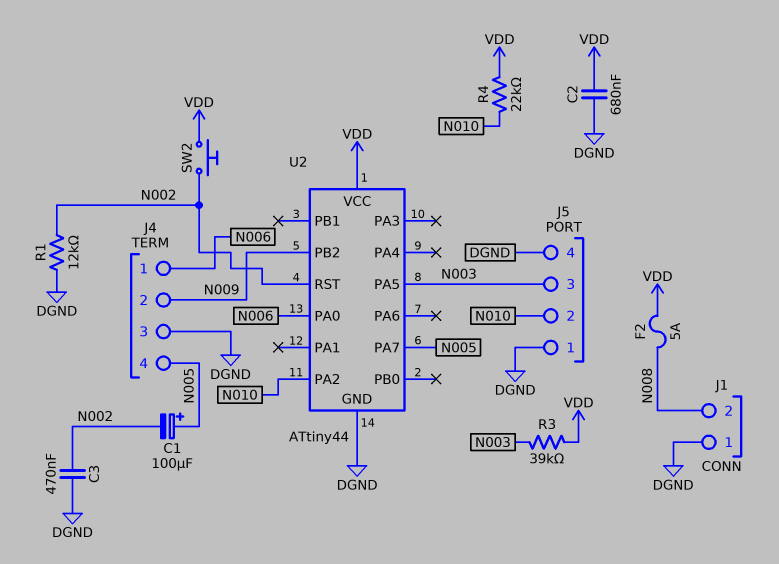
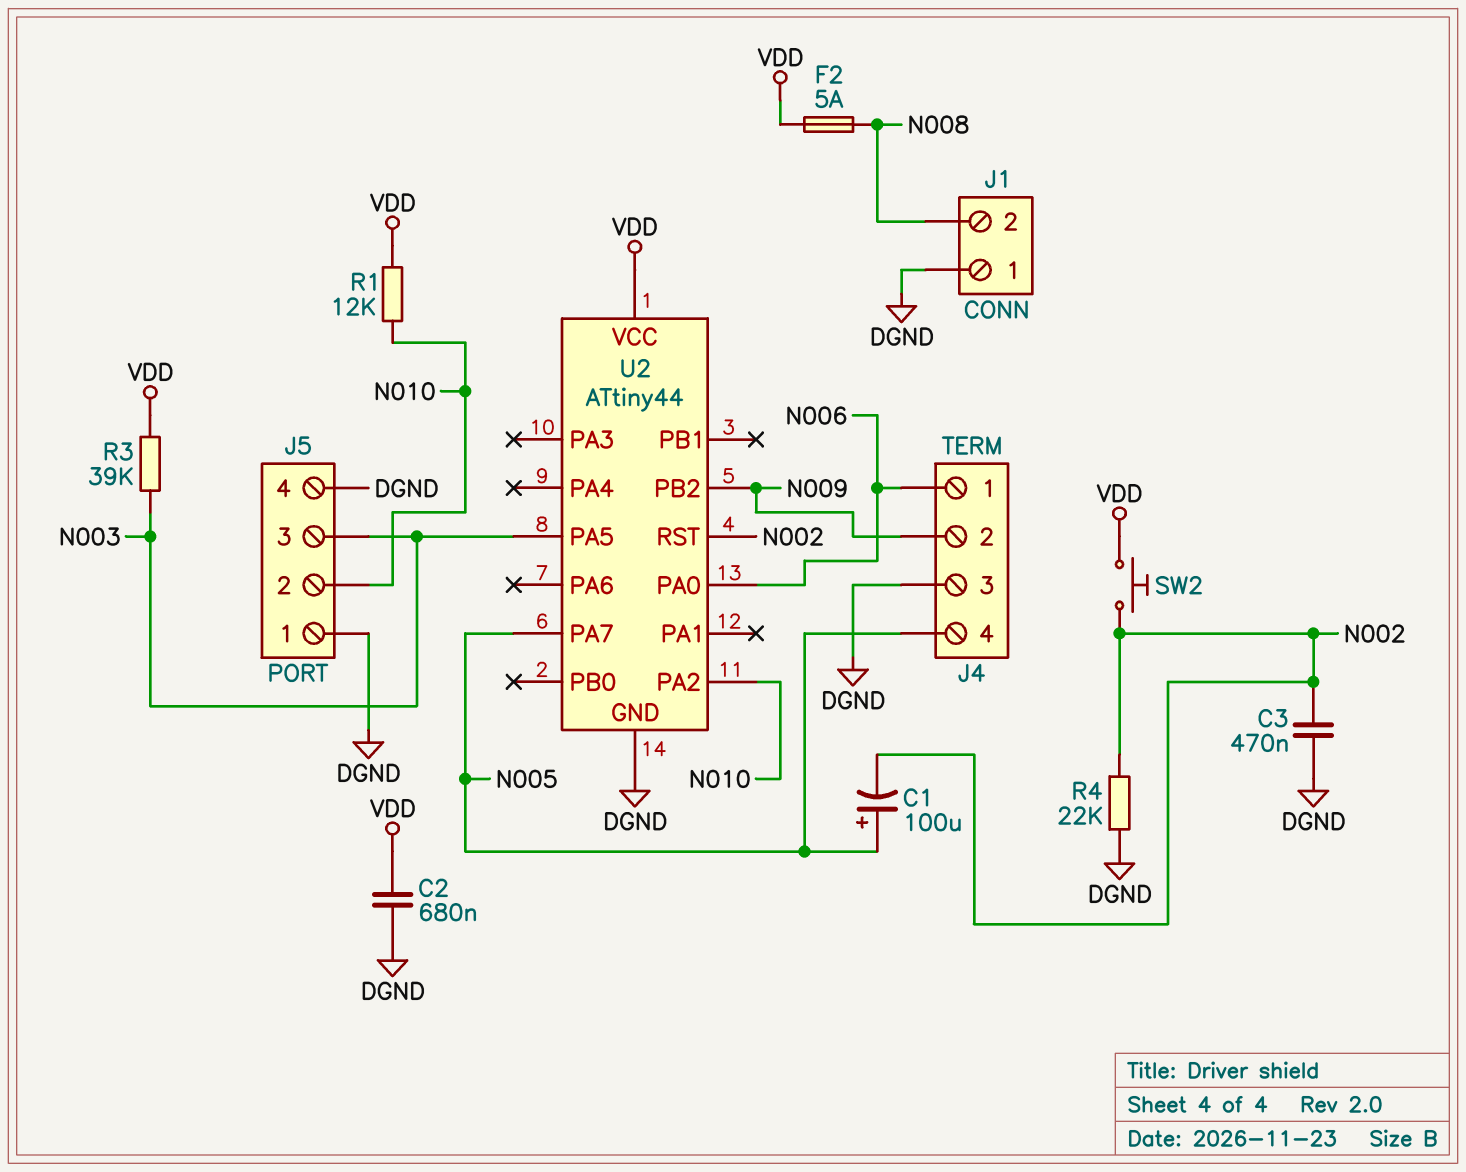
R1: 12k (DGND, N002) -> 12k (N010, VDD)
R4: 22k (N010, VDD) -> 22k (DGND, N002)

